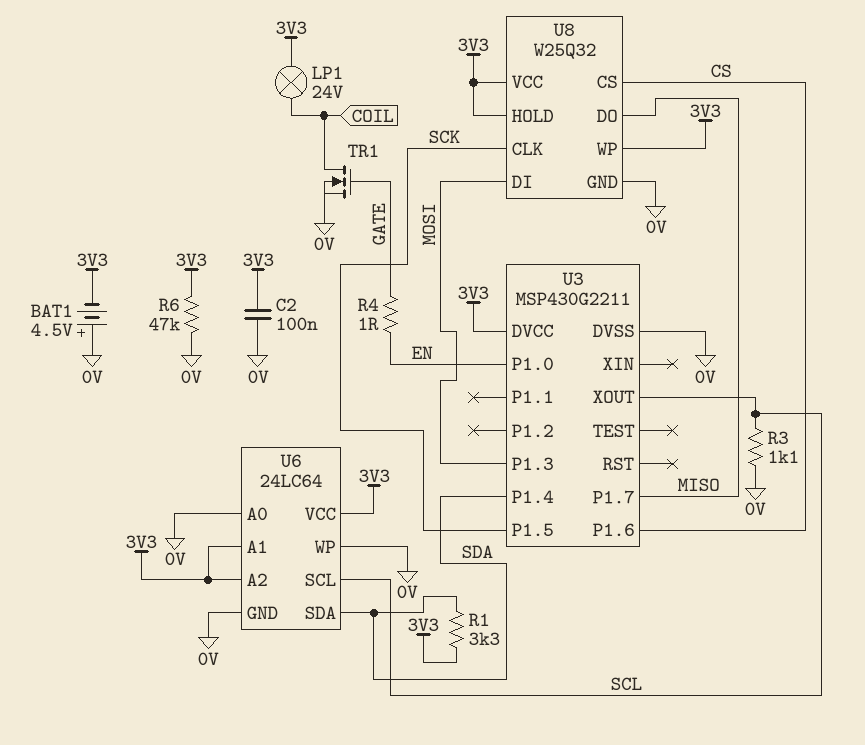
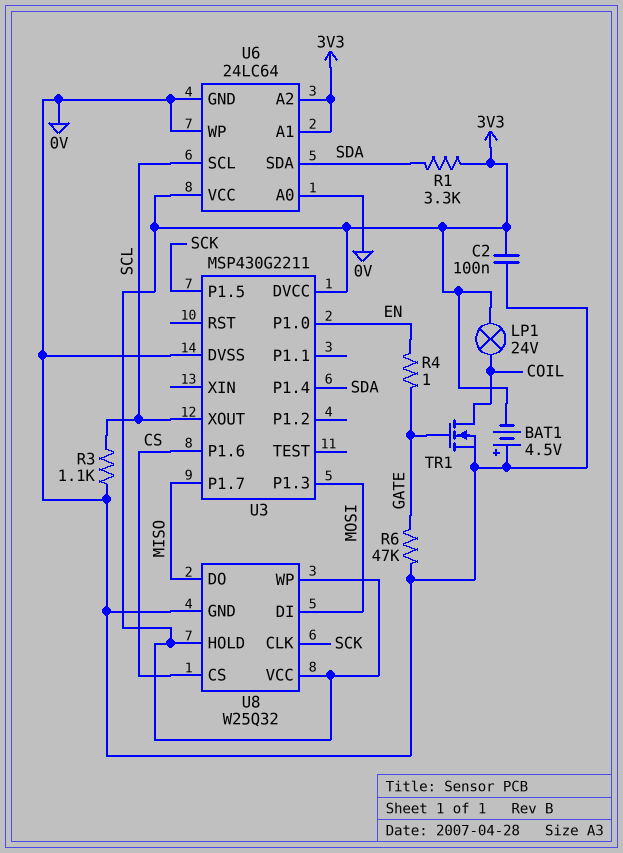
R6: 47k (0V, 3V3) -> 47k (0V, GATE)

